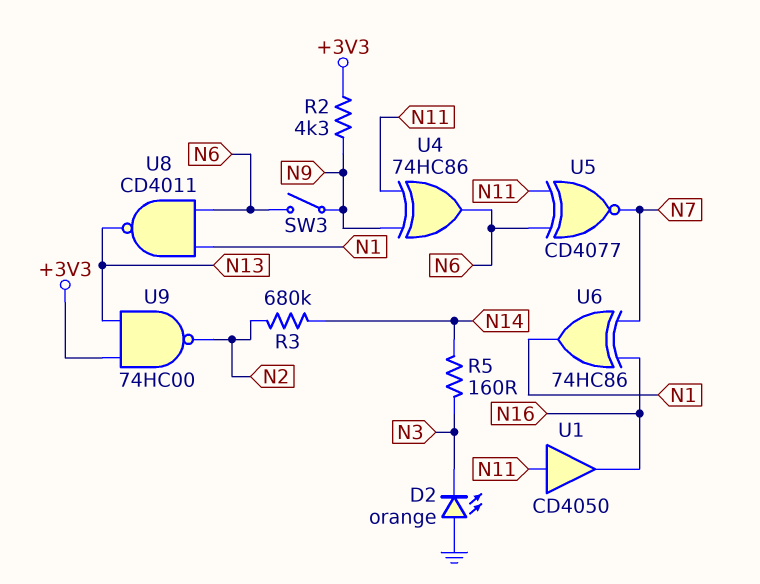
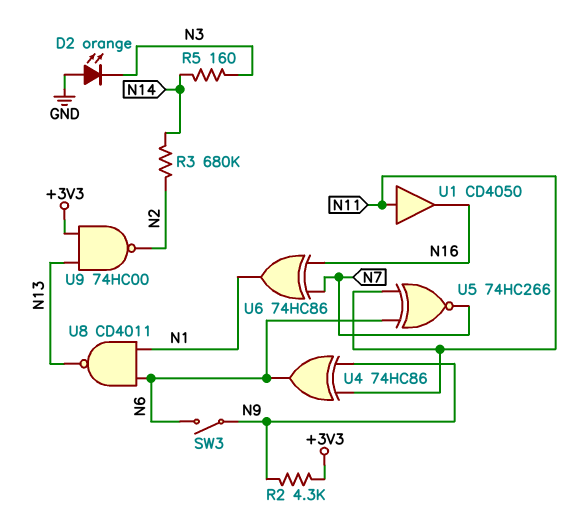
U5: XNOR CD4077 (in N6, in N11, out N7) -> XNOR 74HC266 (in N6, in N11, out N7)

